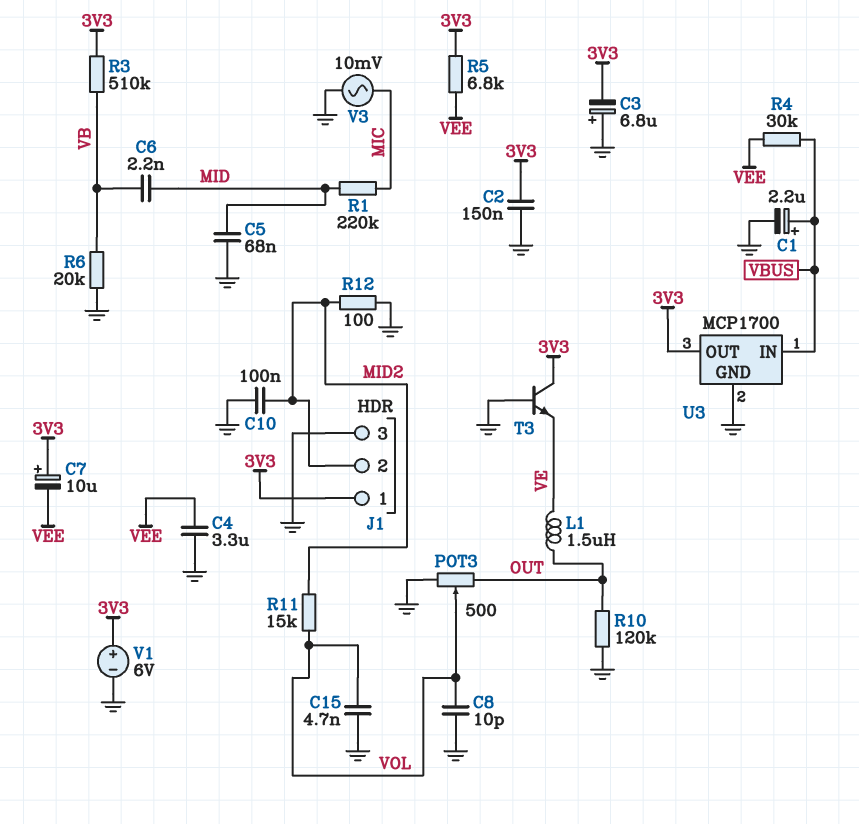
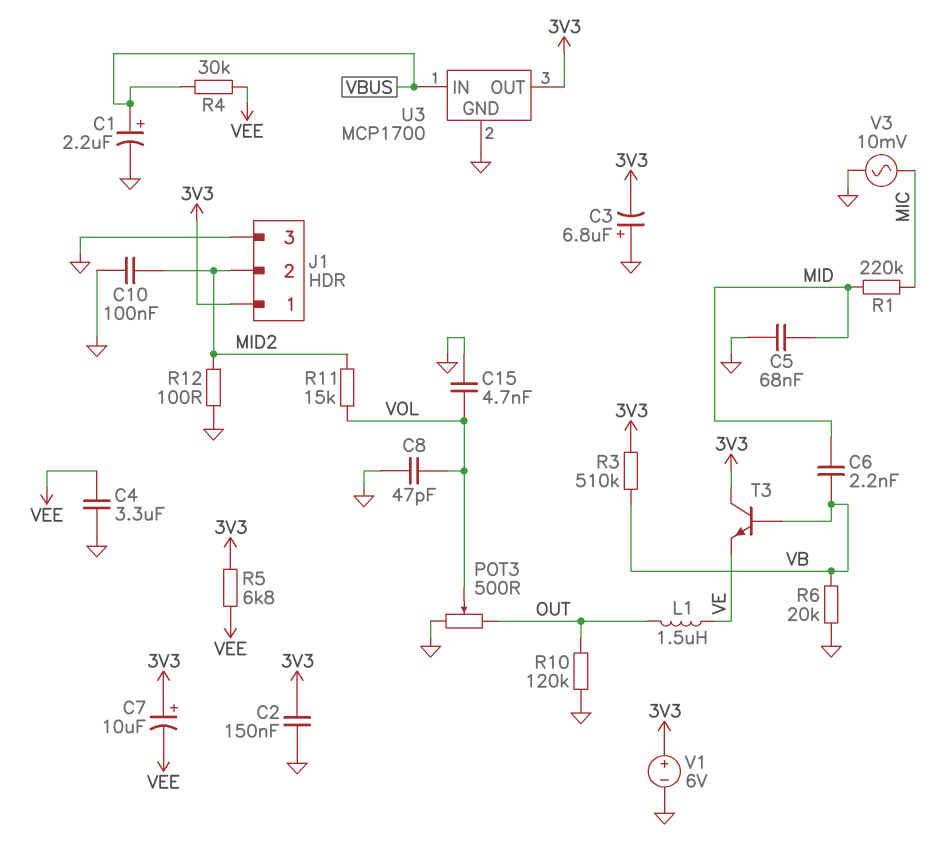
C8: 10pF (GND, VOL) -> 47pF (GND, VOL)
T3: NPN (B GND, C 3V3, E VE) -> NPN (B VB, C 3V3, E VE)

